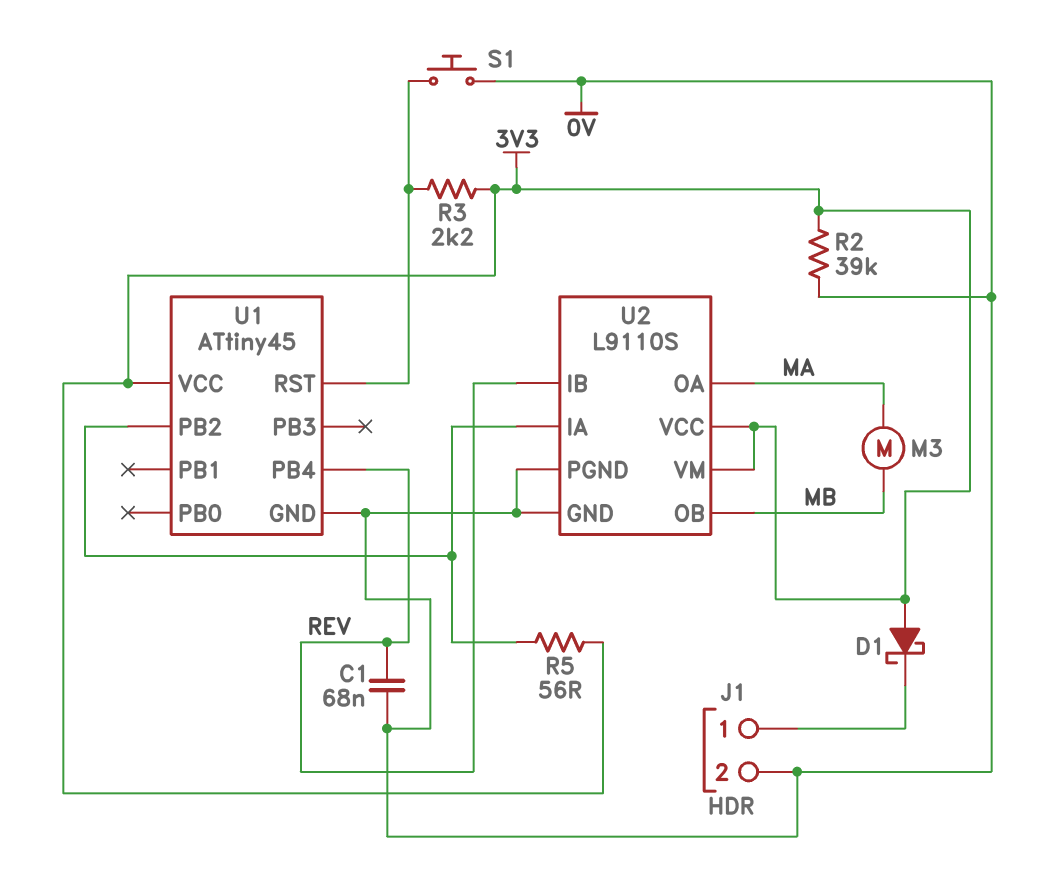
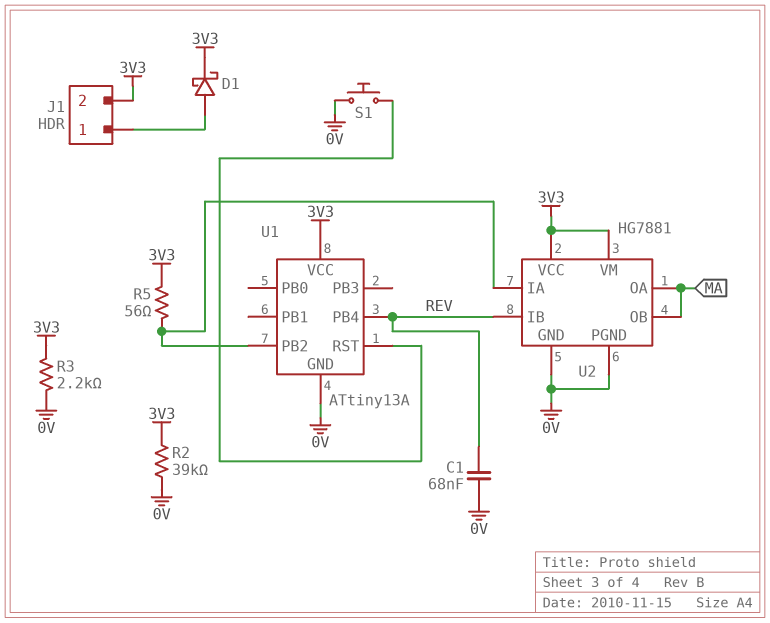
D1: schottky (A 3V3, K J1/1) -> schottky (A J1/1, K 3V3)
J1 pin 2: 0V -> 3V3
M3: motor (MA, MB) -> none
R3: 2.2k (3V3, U1/RST) -> 2.2k (0V, 3V3)
U1: ATtiny45 -> ATtiny13A
U2: L9110S -> HG7881
U2 pin OB: MB -> MA

